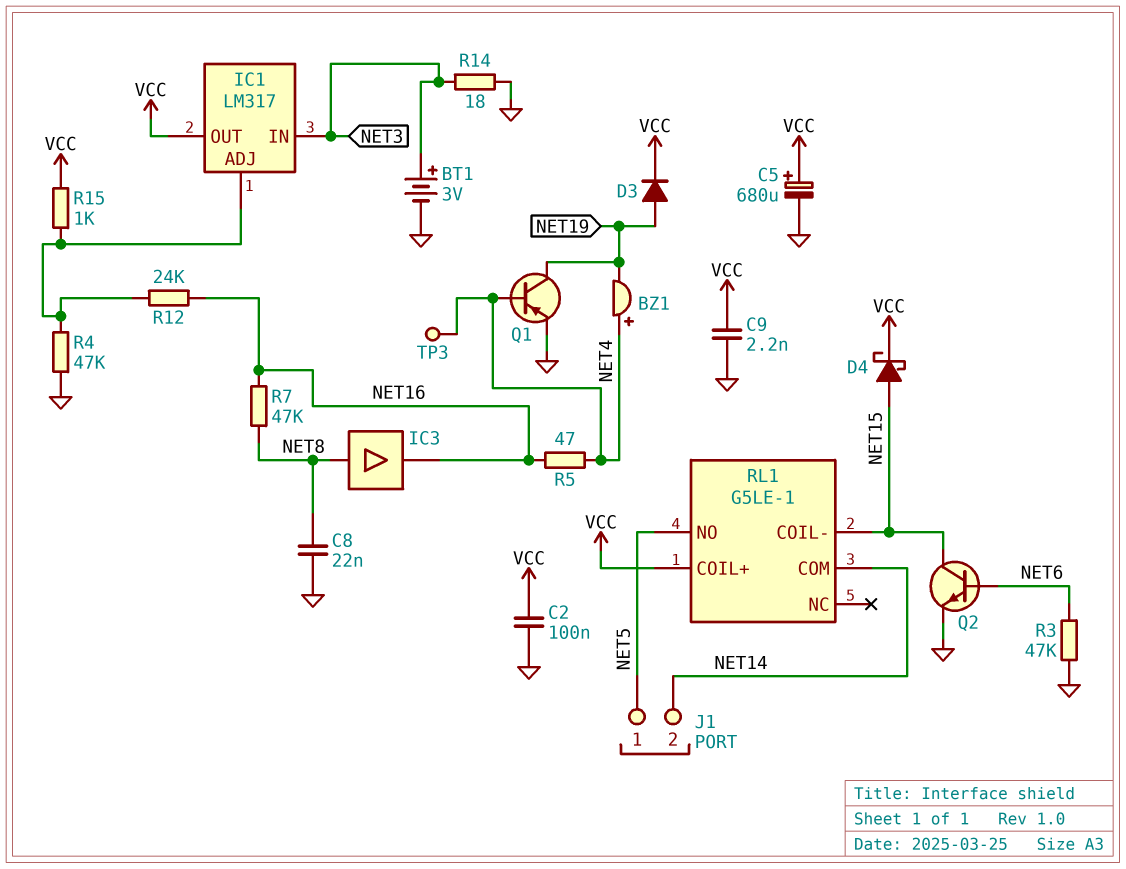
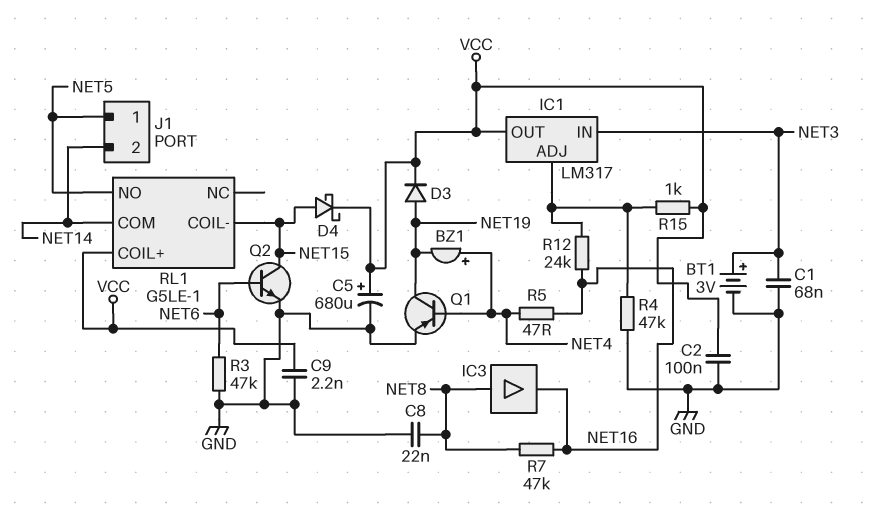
C1: none -> 68nF (GND, NET3)
R14: 18 (GND, NET3) -> none
TP3: test point (NET4) -> none

